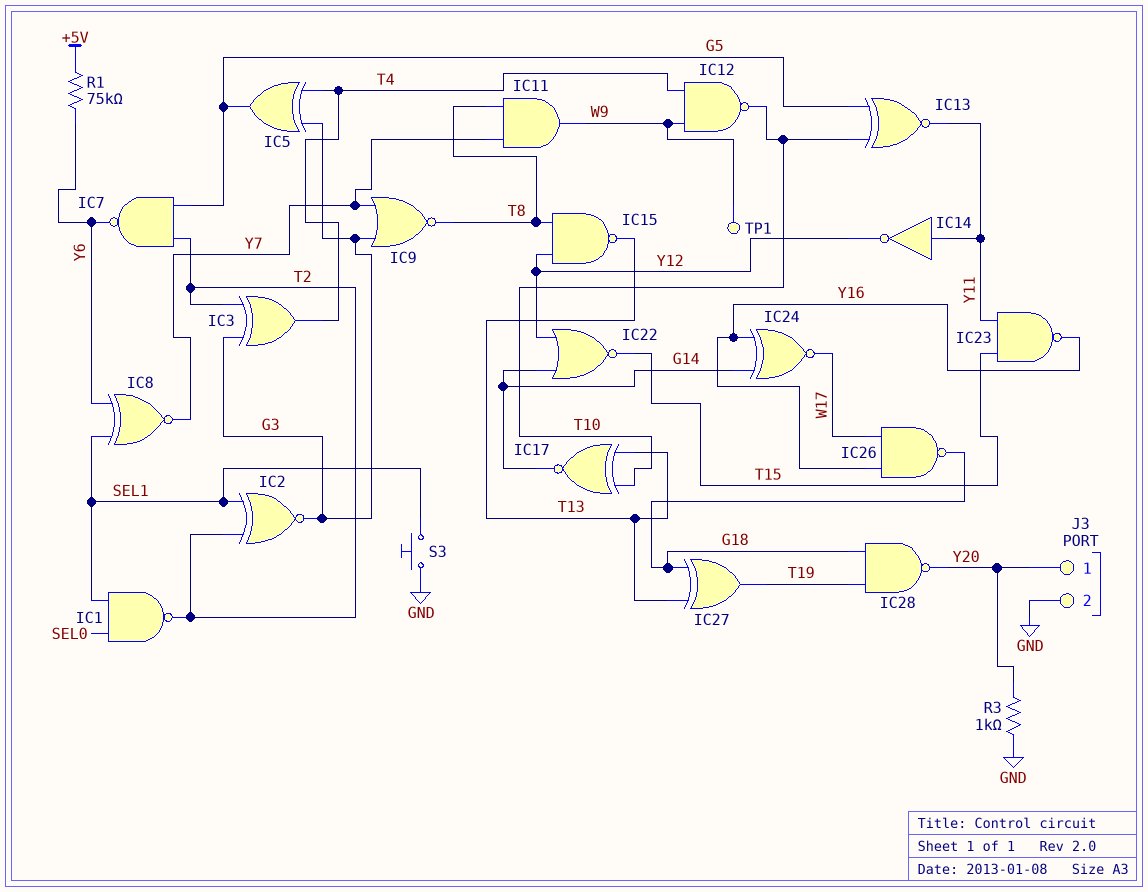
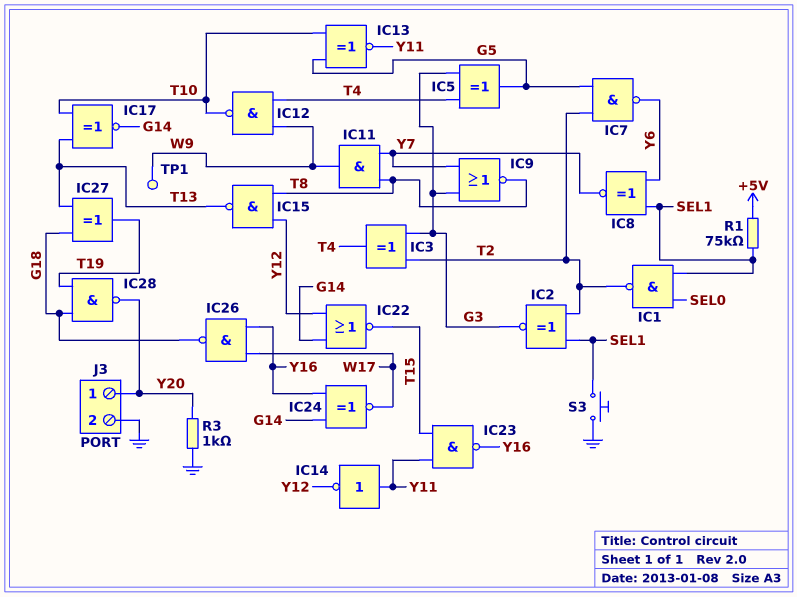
R1: 75k (+5V, Y6) -> 75k (+5V, SEL1)

